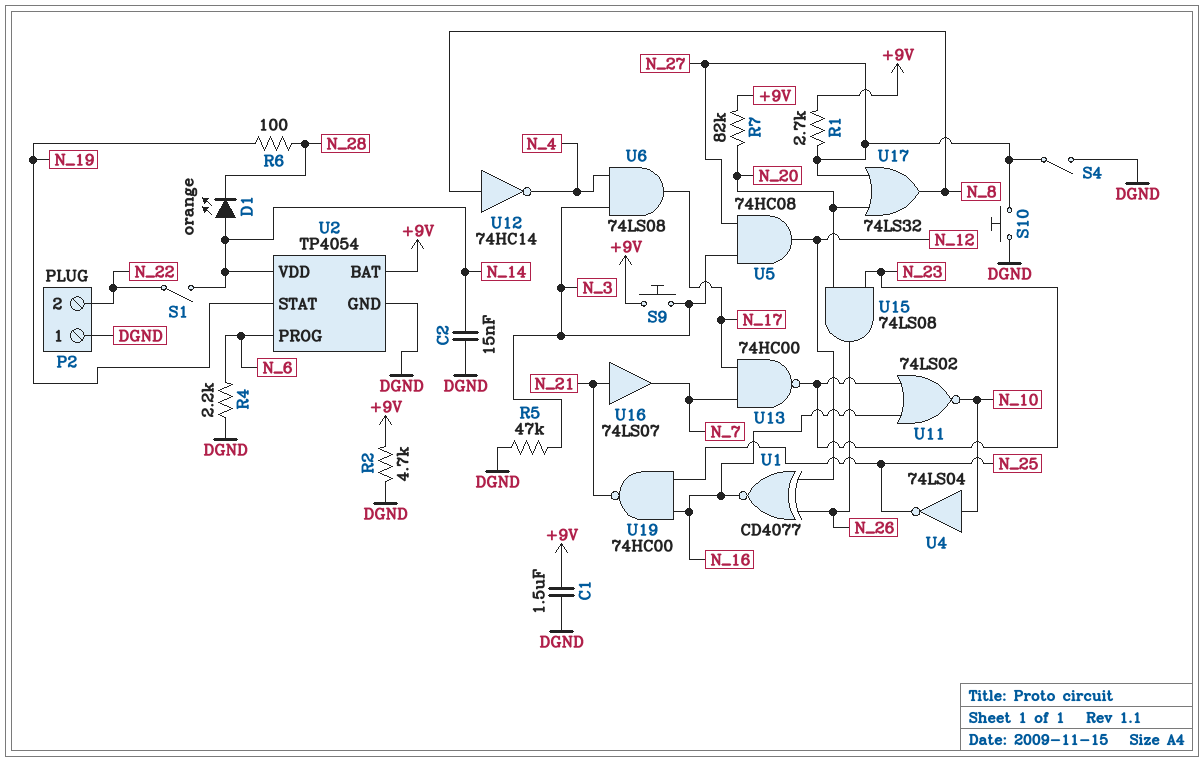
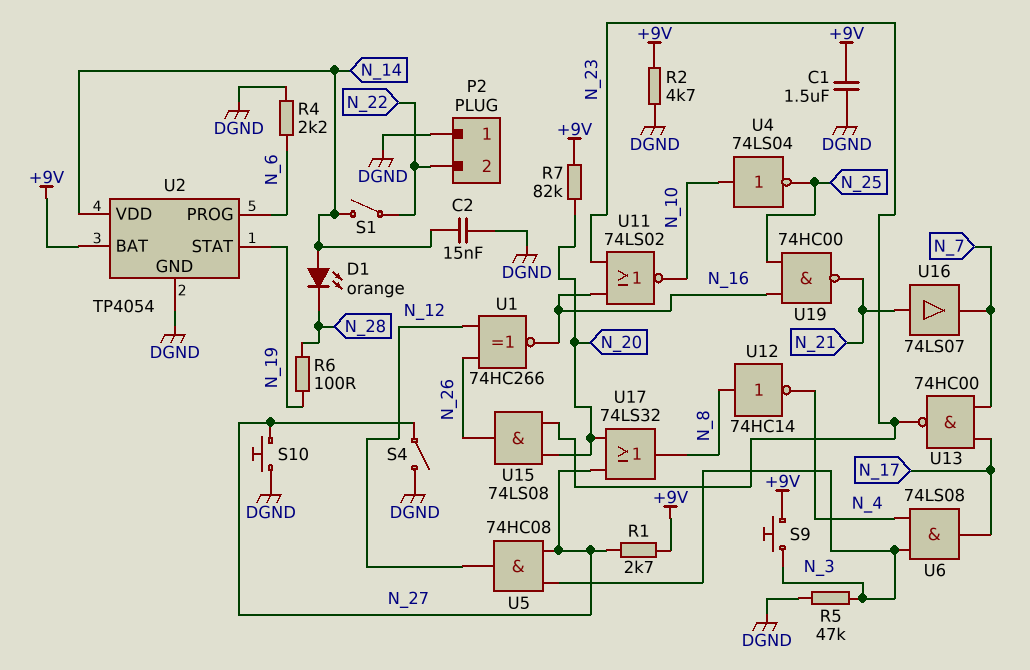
U1: XNOR CD4077 (in N_12, in N_26, out N_16) -> XNOR 74HC266 (in N_12, in N_26, out N_16)

